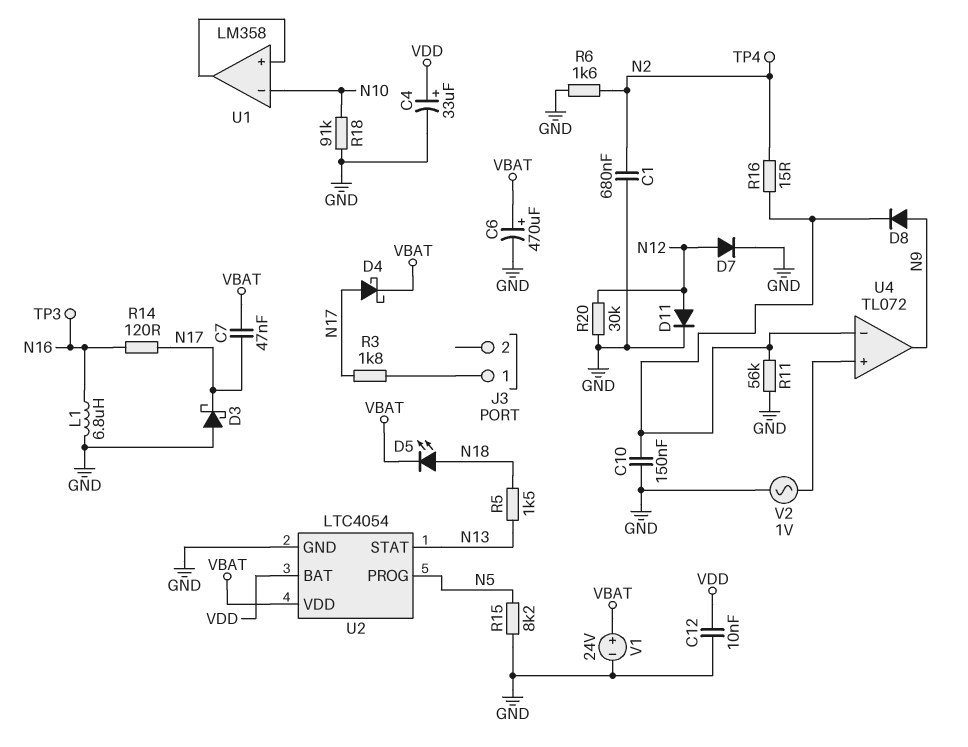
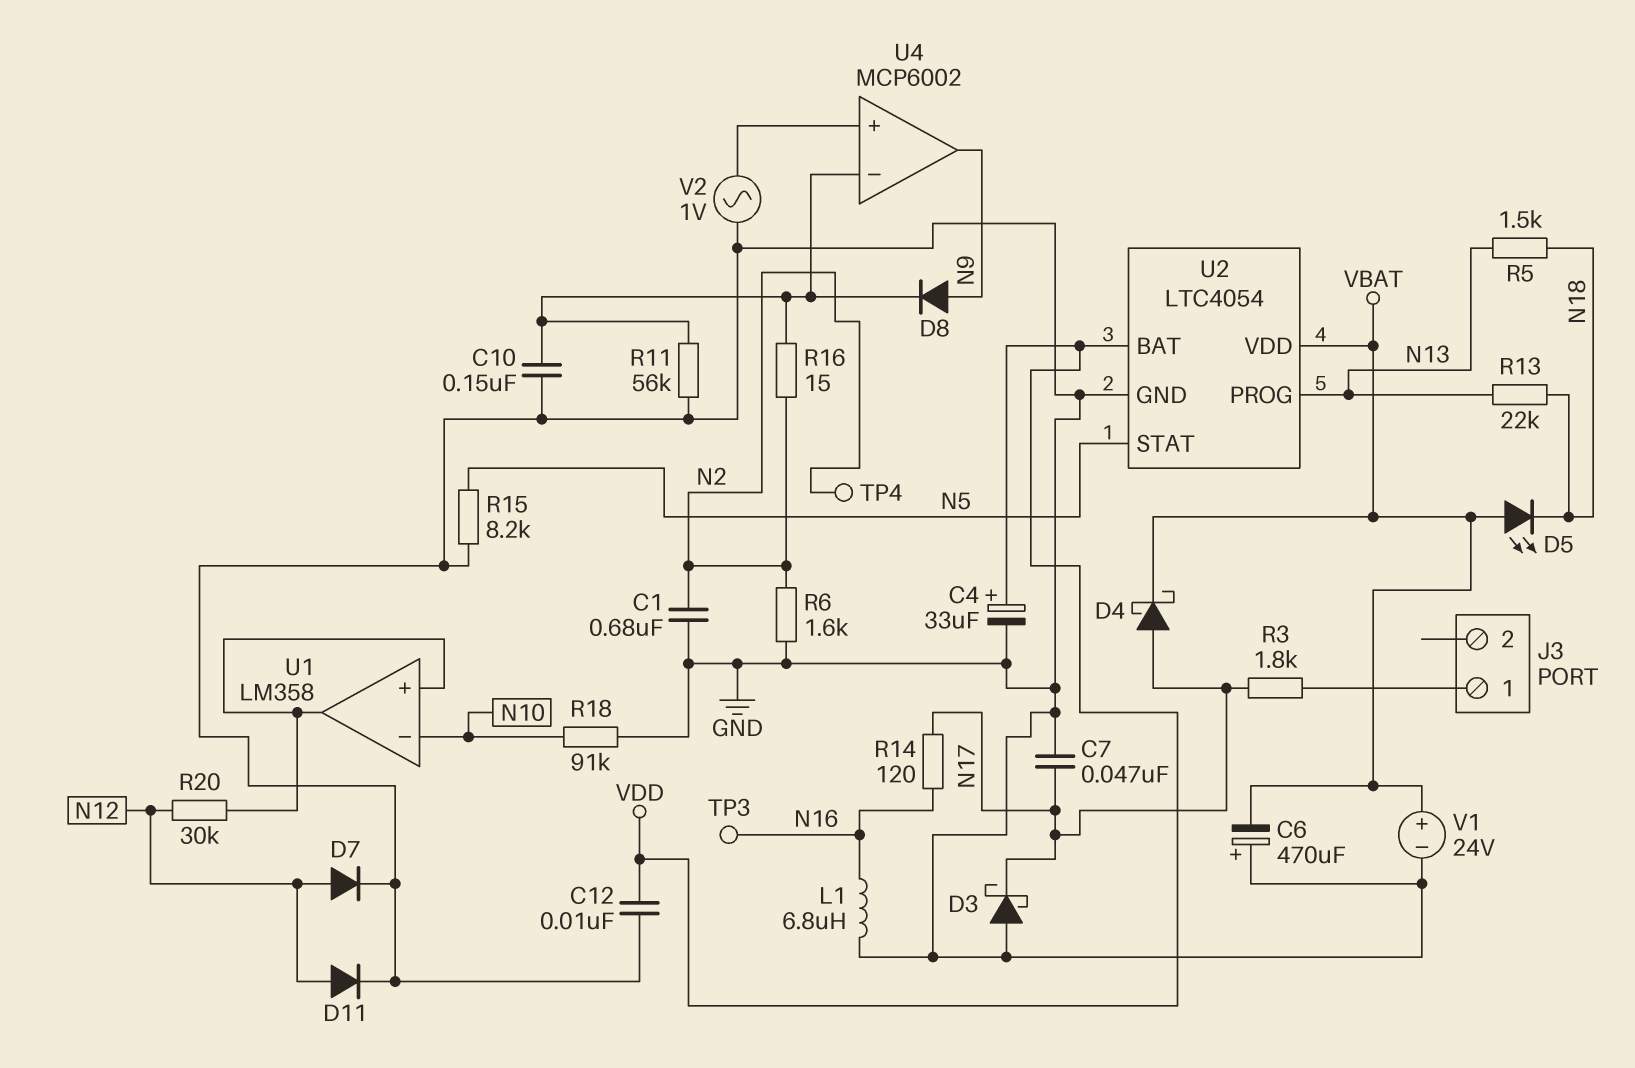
C6: 470uF (plus VBAT, minus GND) -> 470uF (plus GND, minus VBAT)
C7: 47nF (N17, VBAT) -> 47nF (GND, N17)
D5: LED (A N18, K VBAT) -> LED (A VBAT, K N18)
R13: none -> 22k (N13, N18)
R20: 30k (GND, N12) -> 30k (N12, U1/in+)
U2 pin PROG: N5 -> N13
U2 pin STAT: N13 -> N5
U4: TL072 -> MCP6002

